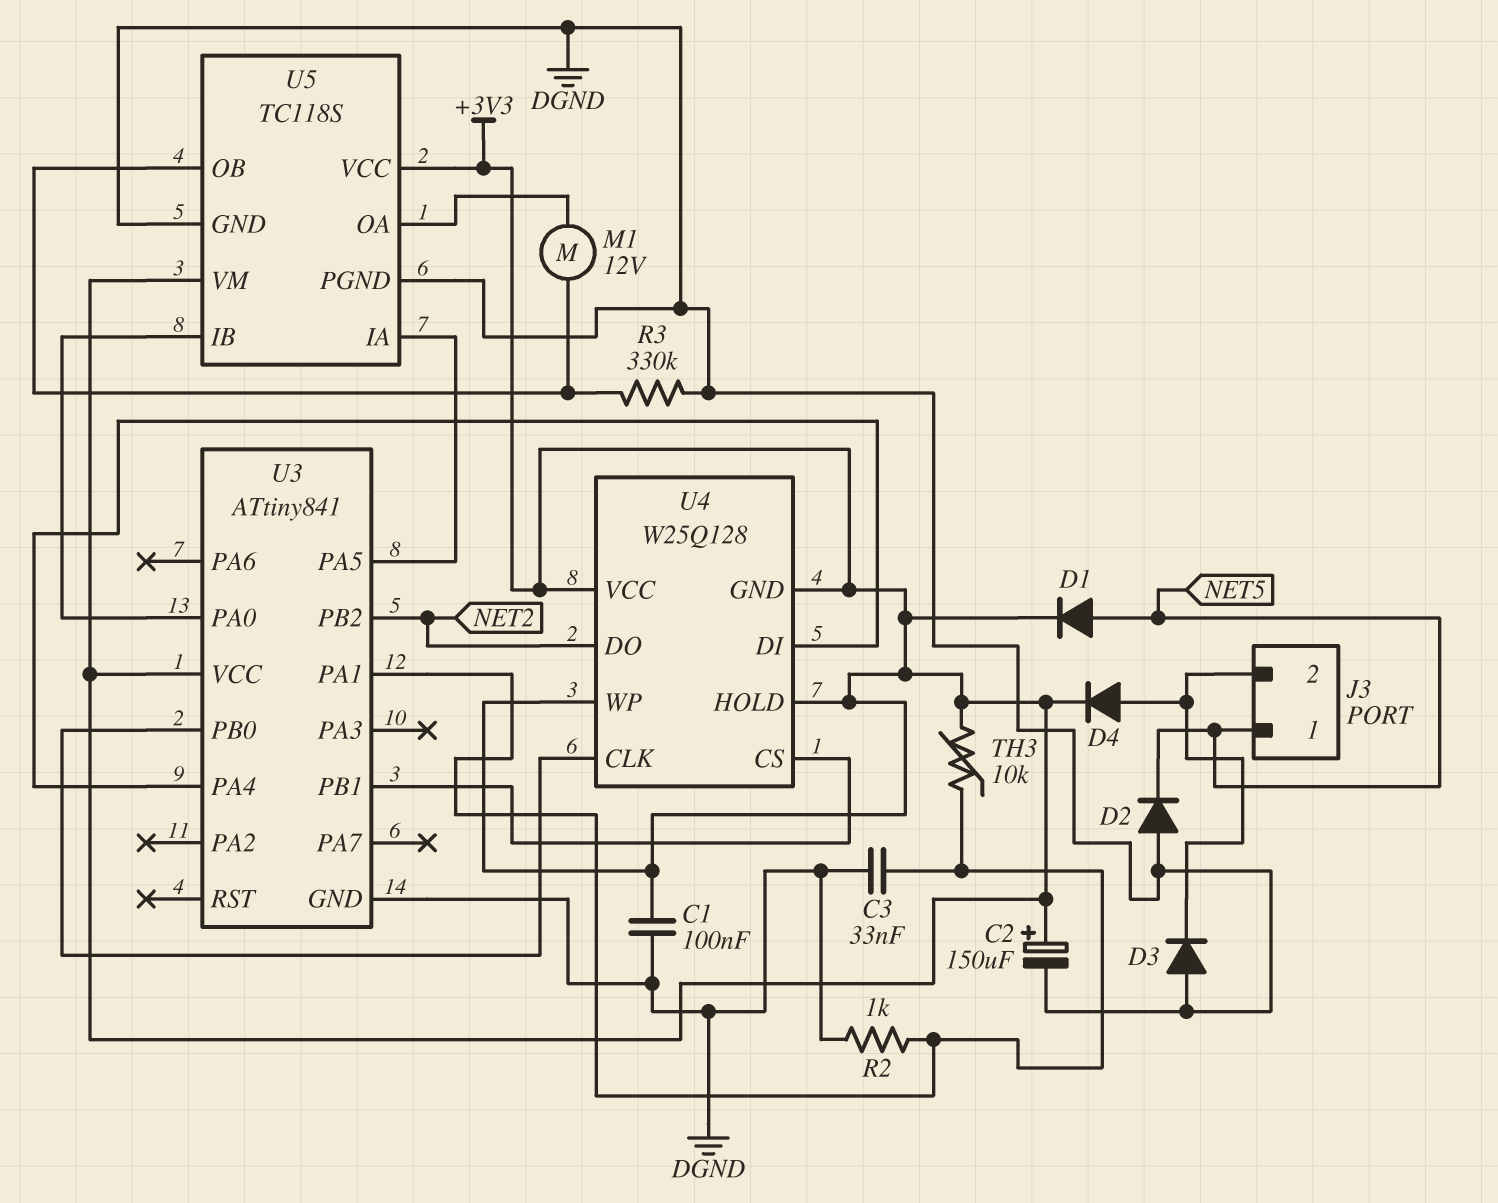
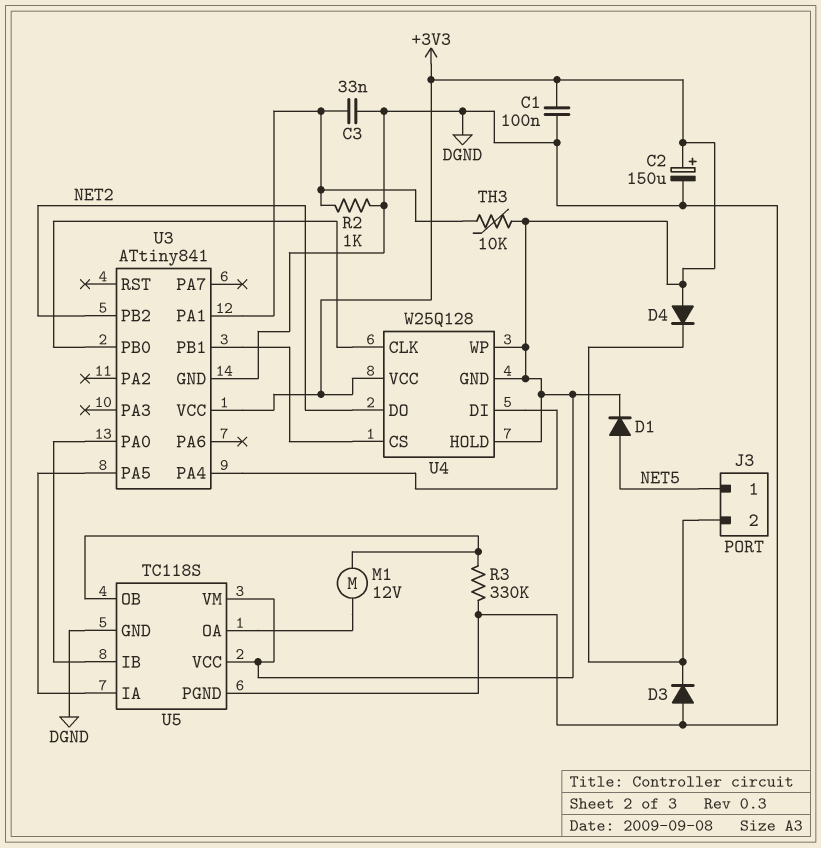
D2: diode (A DGND, K NET5) -> none
D4: diode (A J3/2, K +3V3) -> diode (A +3V3, K J3/2)

